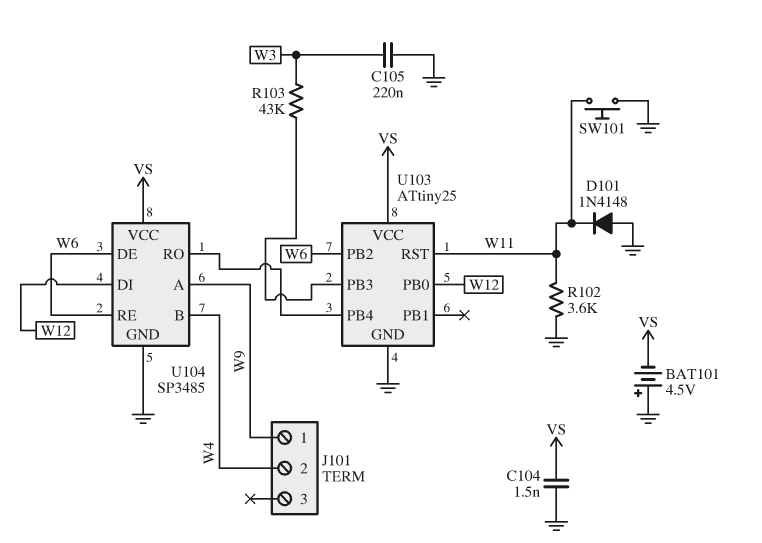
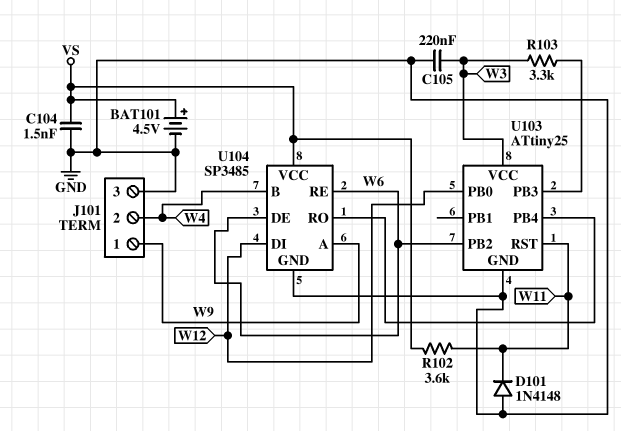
BAT101: 4.5V (plus GND, minus VS) -> 4.5V (plus VS, minus GND)
J101 pin 3: none -> GND
R102: 3.6k (GND, W11) -> 3.6k (VS, W11)
R103: 43k (U103/PB3, W3) -> 3.3k (U103/PB3, W3)
SW101: button (GND, W11) -> none
U103 pin VCC: VS -> W3

